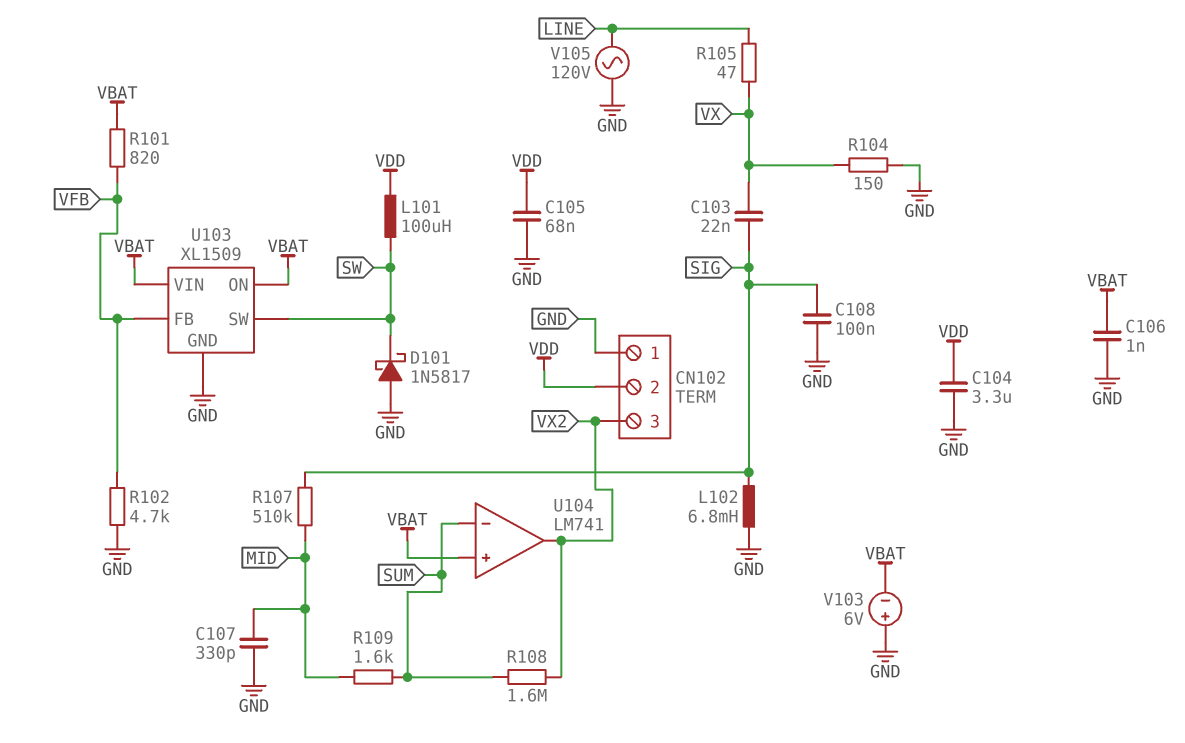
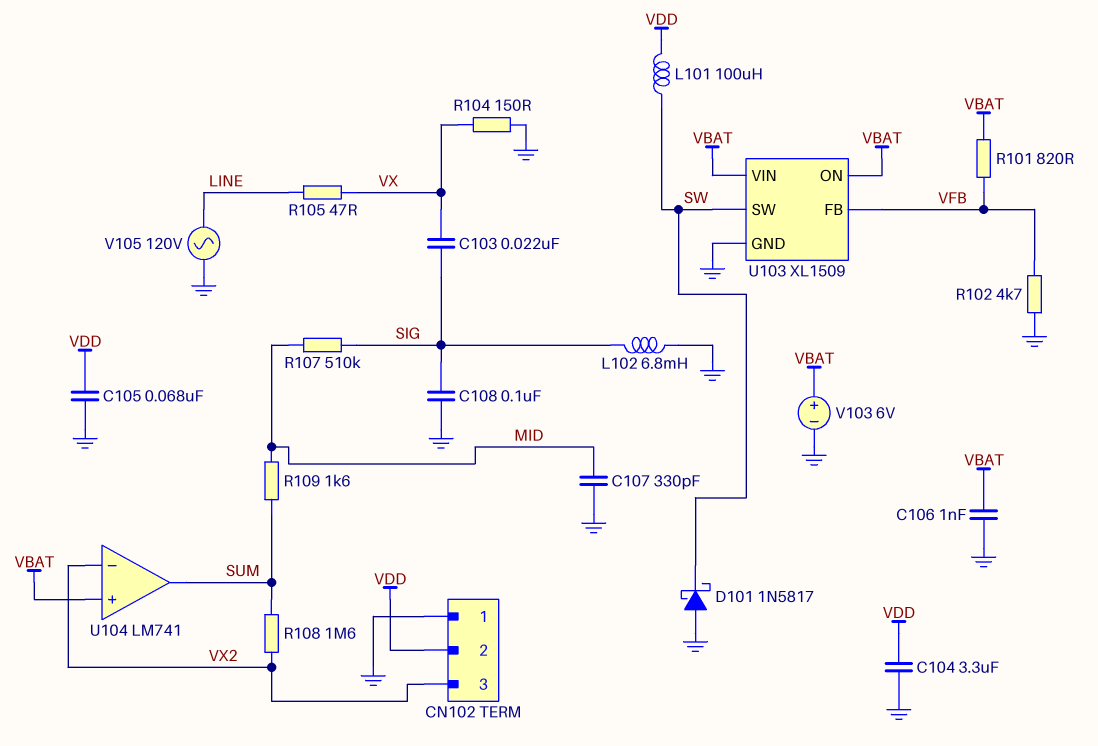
U104 pin in-: SUM -> VX2
U104 pin out: VX2 -> SUM
V103: 6V (plus GND, minus VBAT) -> 6V (plus VBAT, minus GND)

